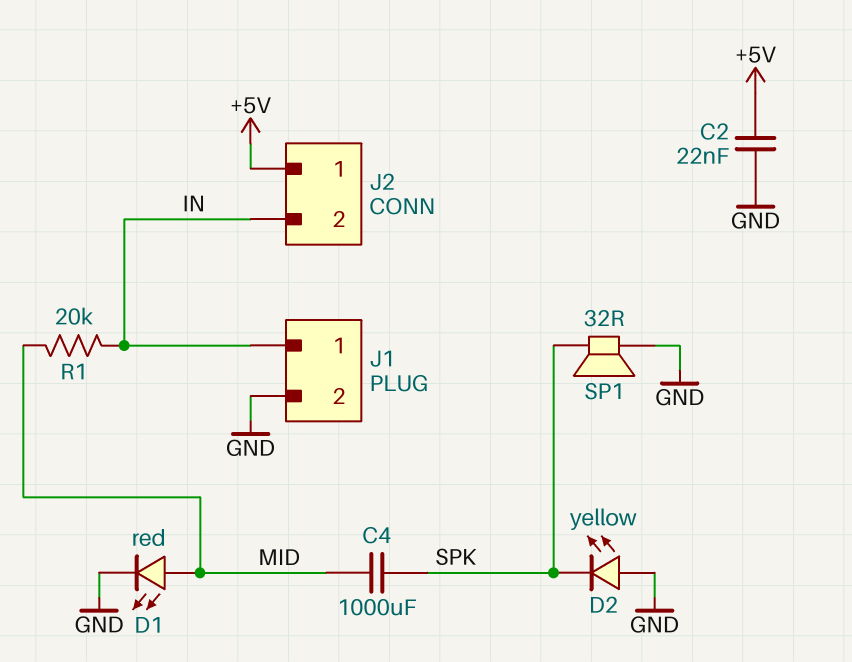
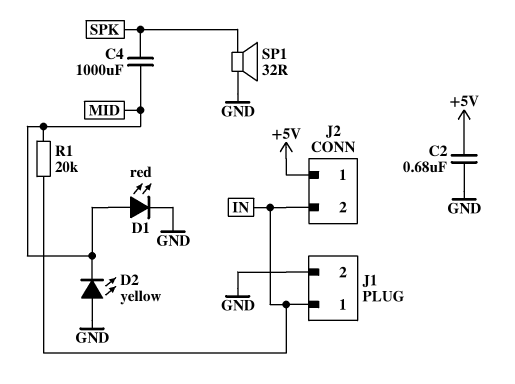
C2: 22nF (+5V, GND) -> 680nF (+5V, GND)
D2: LED yellow (A GND, K SPK) -> LED yellow (A GND, K MID)

